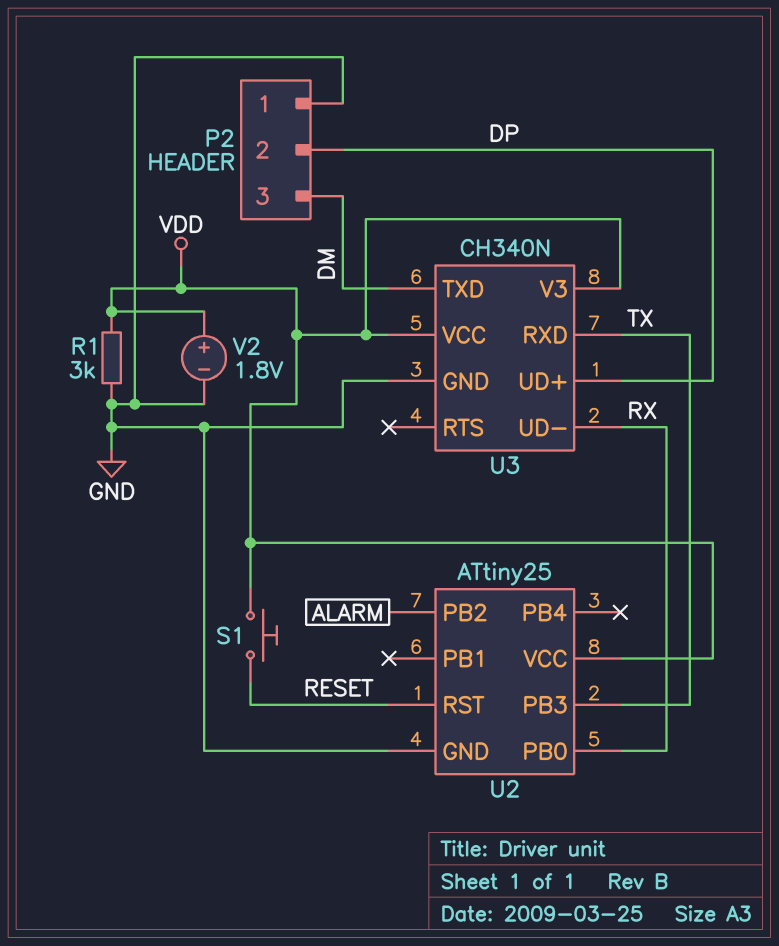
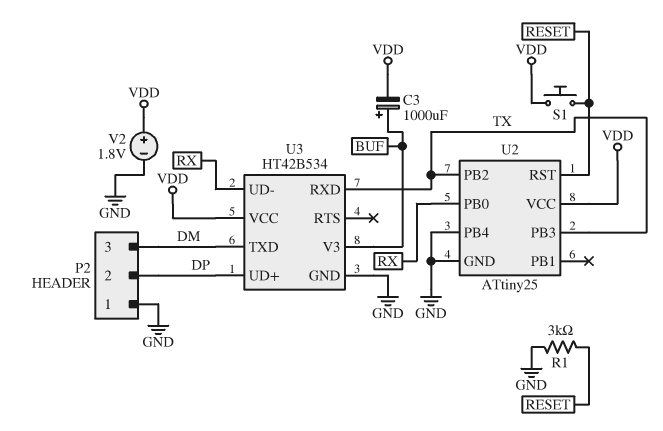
C3: none -> 1000uF (plus BUF, minus VDD)
R1: 3k (GND, VDD) -> 3k (GND, RESET)
U2 pin PB2: ALARM -> TX
U2 pin PB4: none -> GND
U3: CH340N -> HT42B534
U3 pin V3: VDD -> BUF

